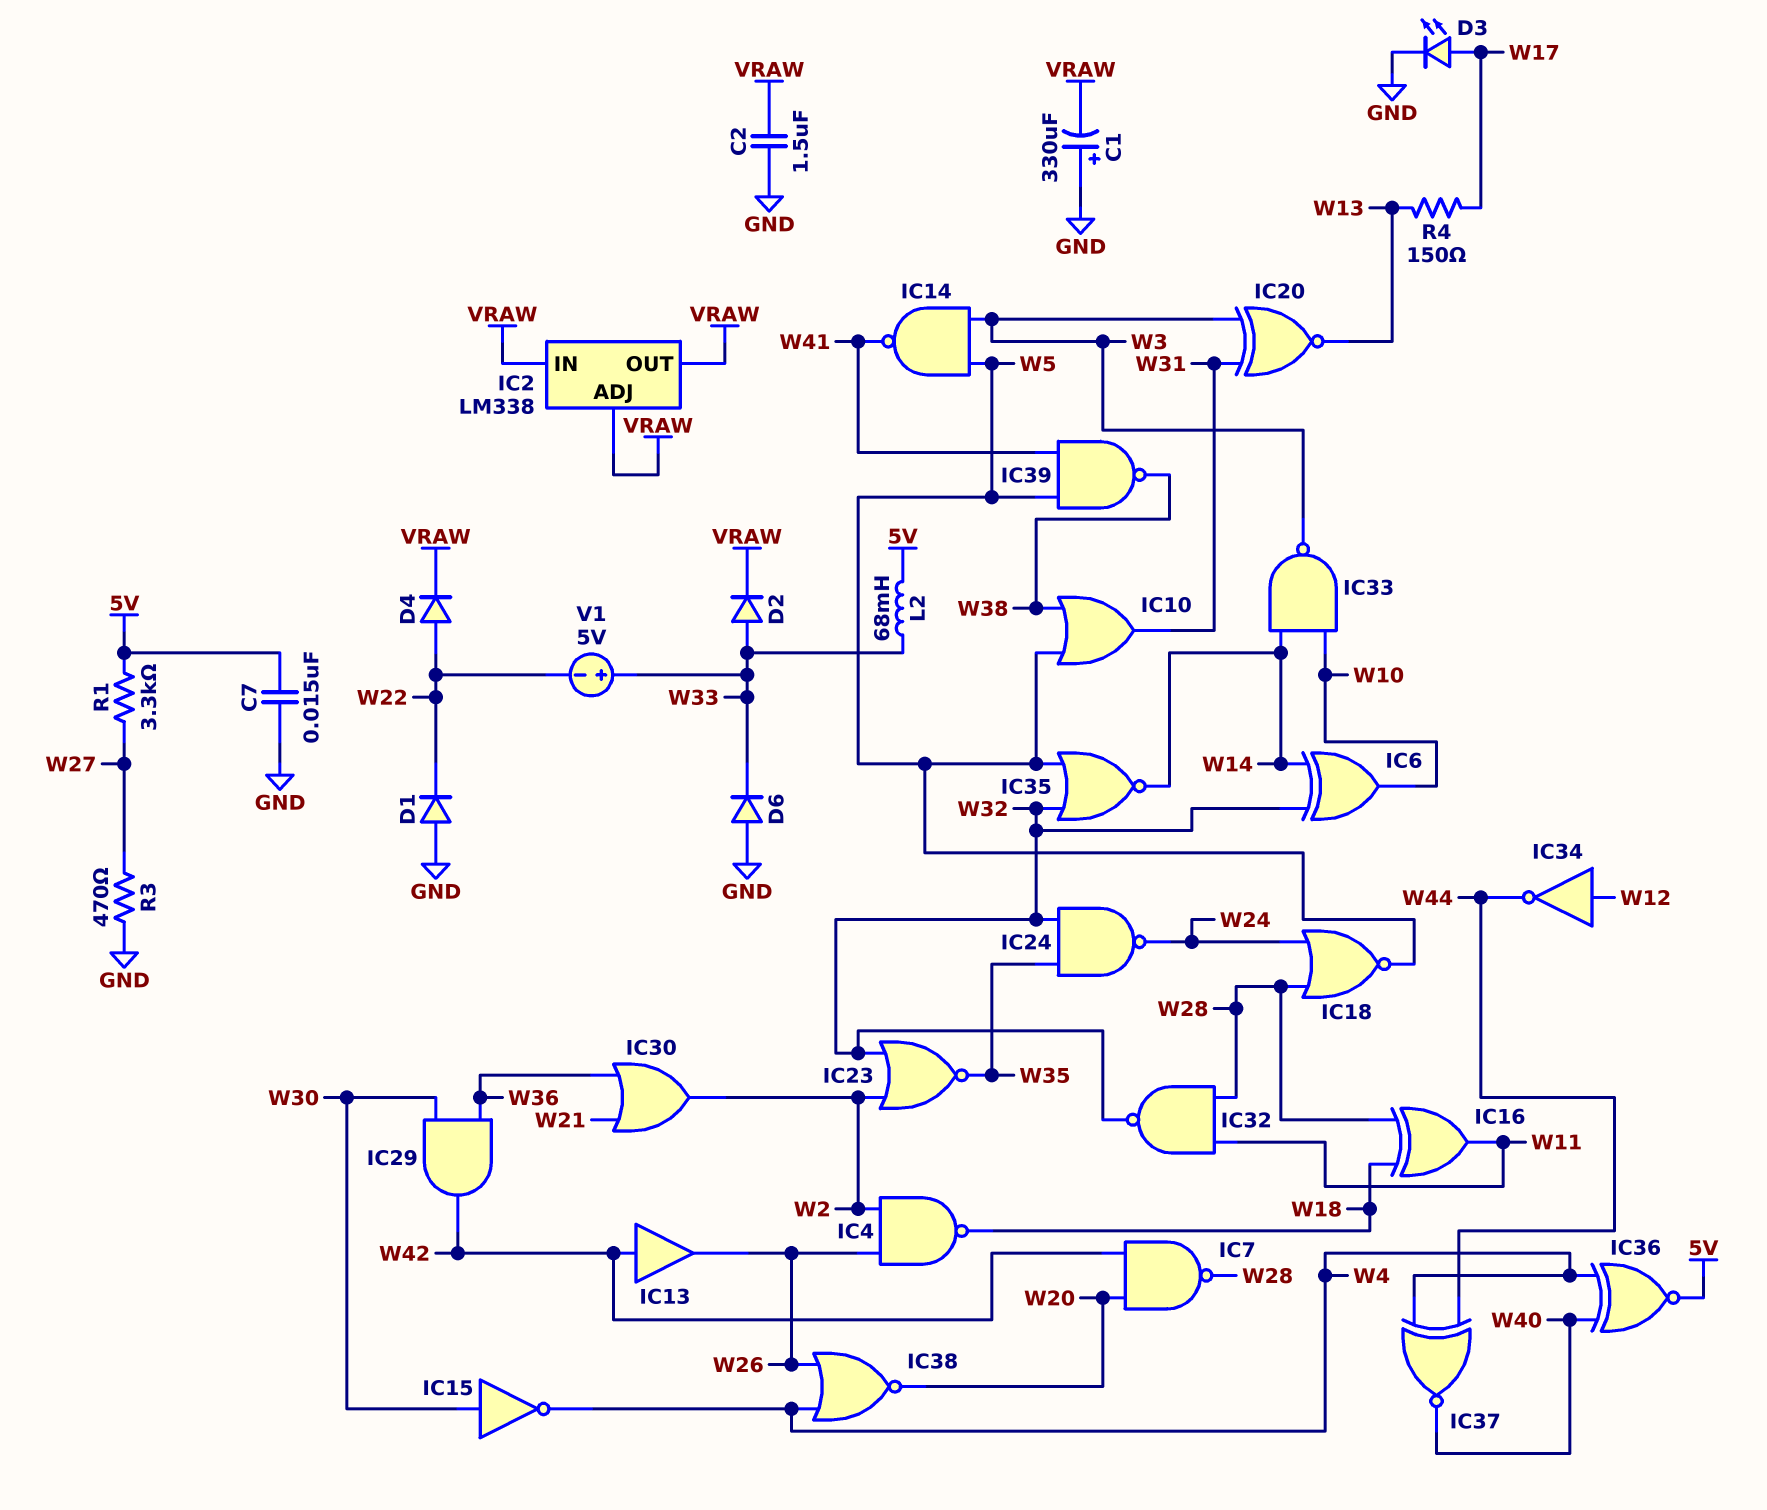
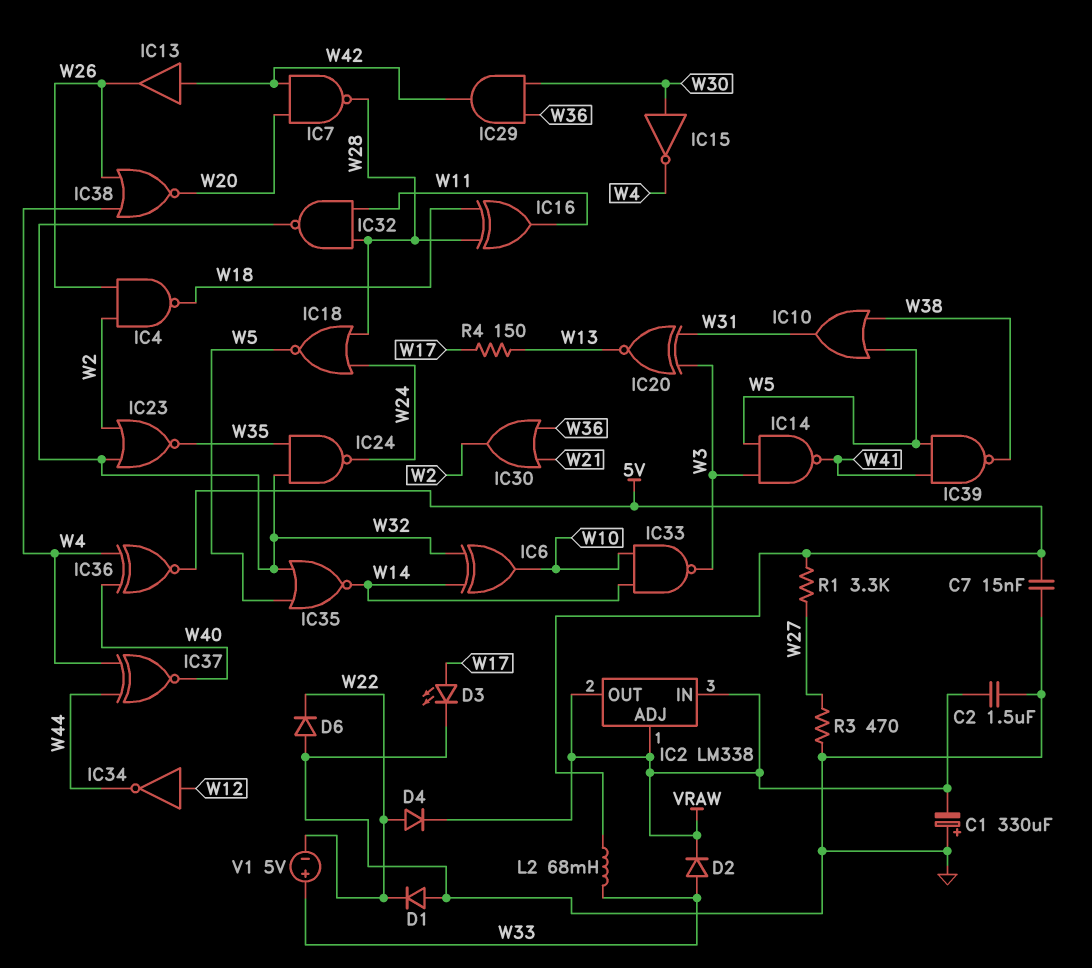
D6: diode (A GND, K W33) -> diode (A GND, K W22)

